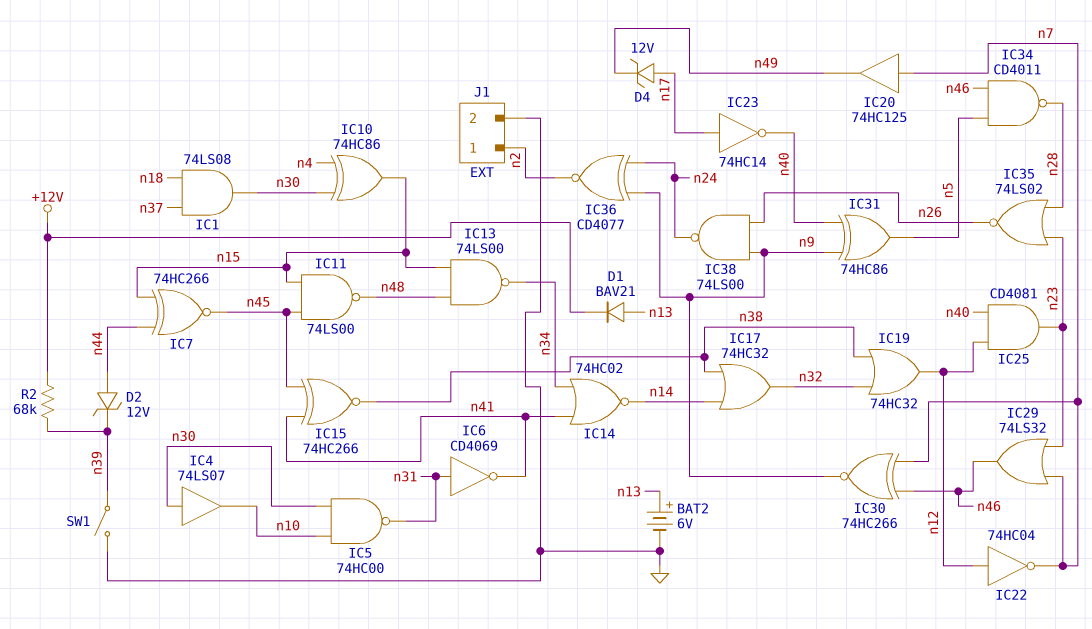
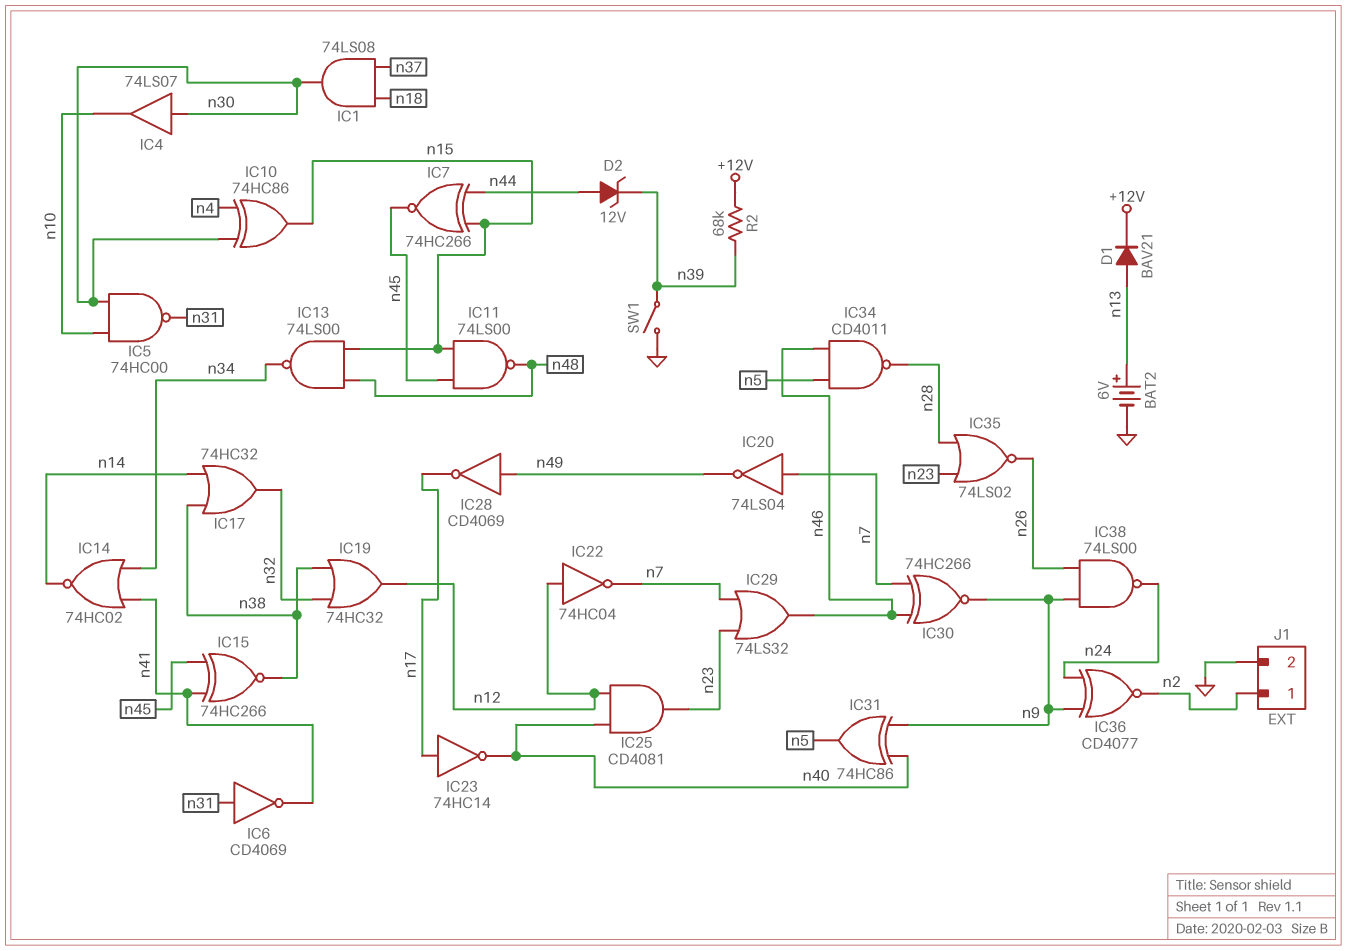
D4: zener 12V (A n17, K n49) -> none
IC20: buffer 74HC125 (in n7, out n49) -> NOT 74LS04 (in n7, out n49)
IC28: none -> NOT CD4069 (in n49, out n17)

